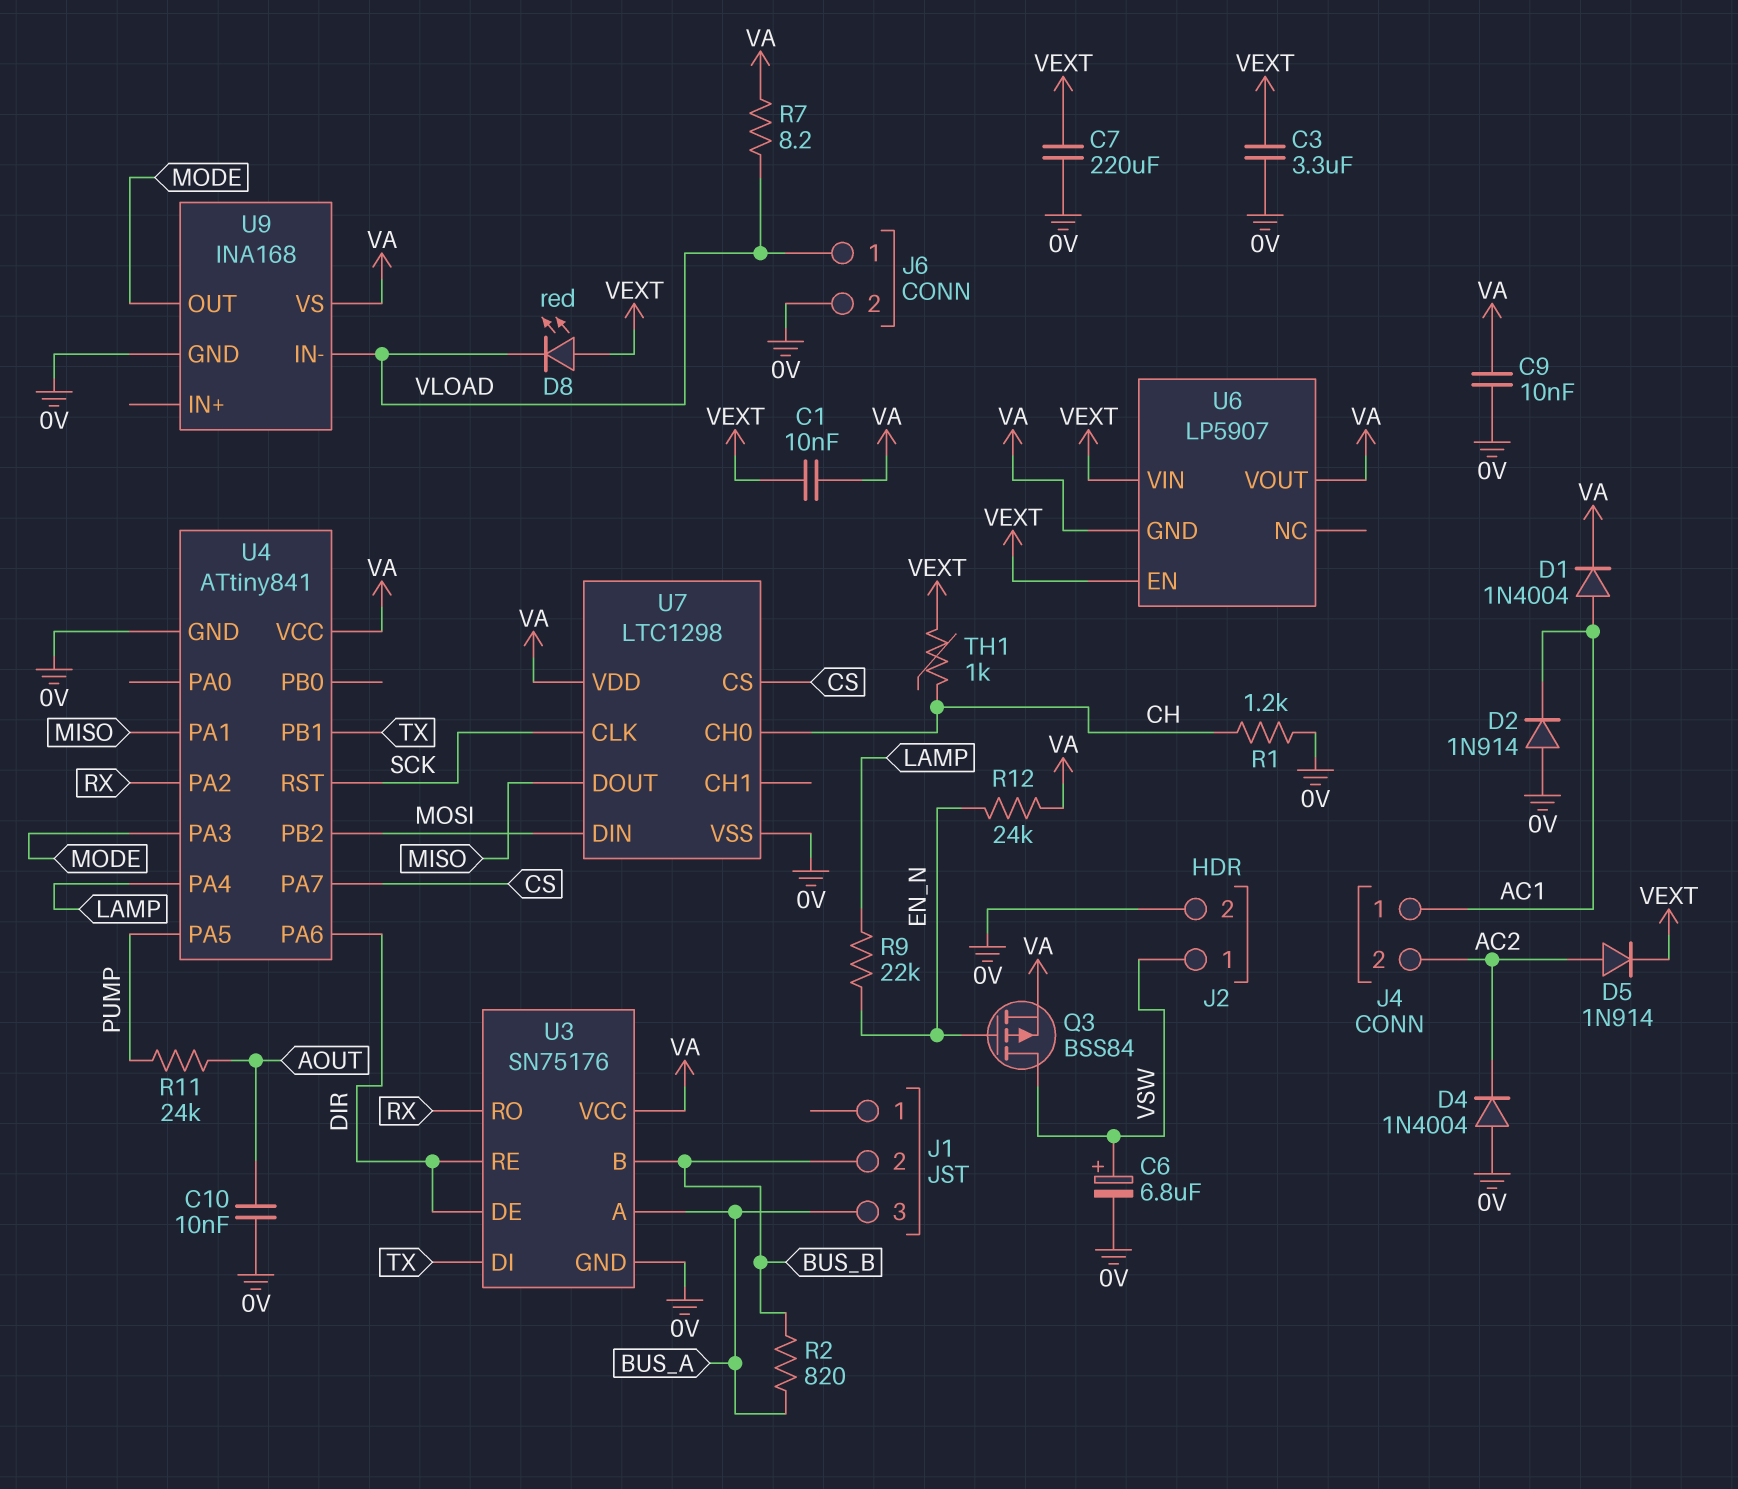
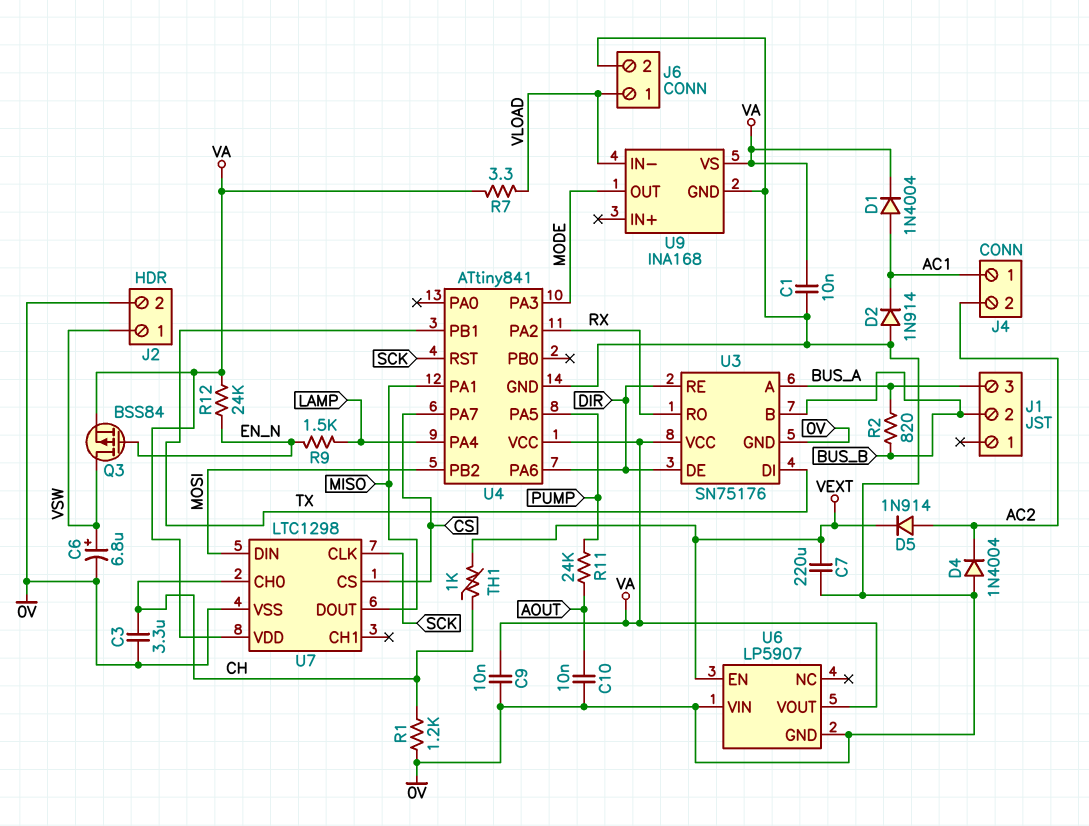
C1: 10nF (VA, VEXT) -> 10nF (0V, VA)
C3: 3.3uF (0V, VEXT) -> 3.3uF (0V, CH)
D8: LED red (A VEXT, K VLOAD) -> none
R7: 8.2 (VA, VLOAD) -> 3.3 (VA, VLOAD)
R9: 22k (EN_N, LAMP) -> 1.5k (EN_N, LAMP)
U6 pin GND: VA -> 0V
U6 pin VIN: VEXT -> 0V

